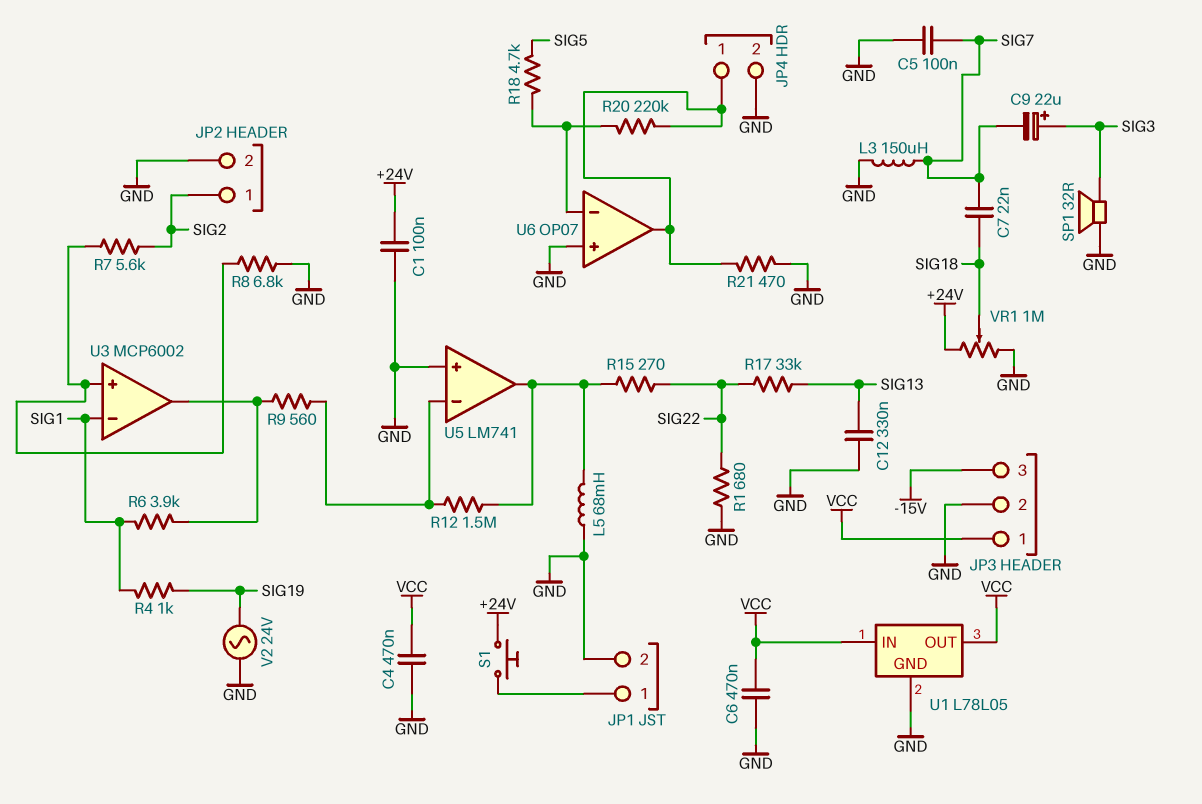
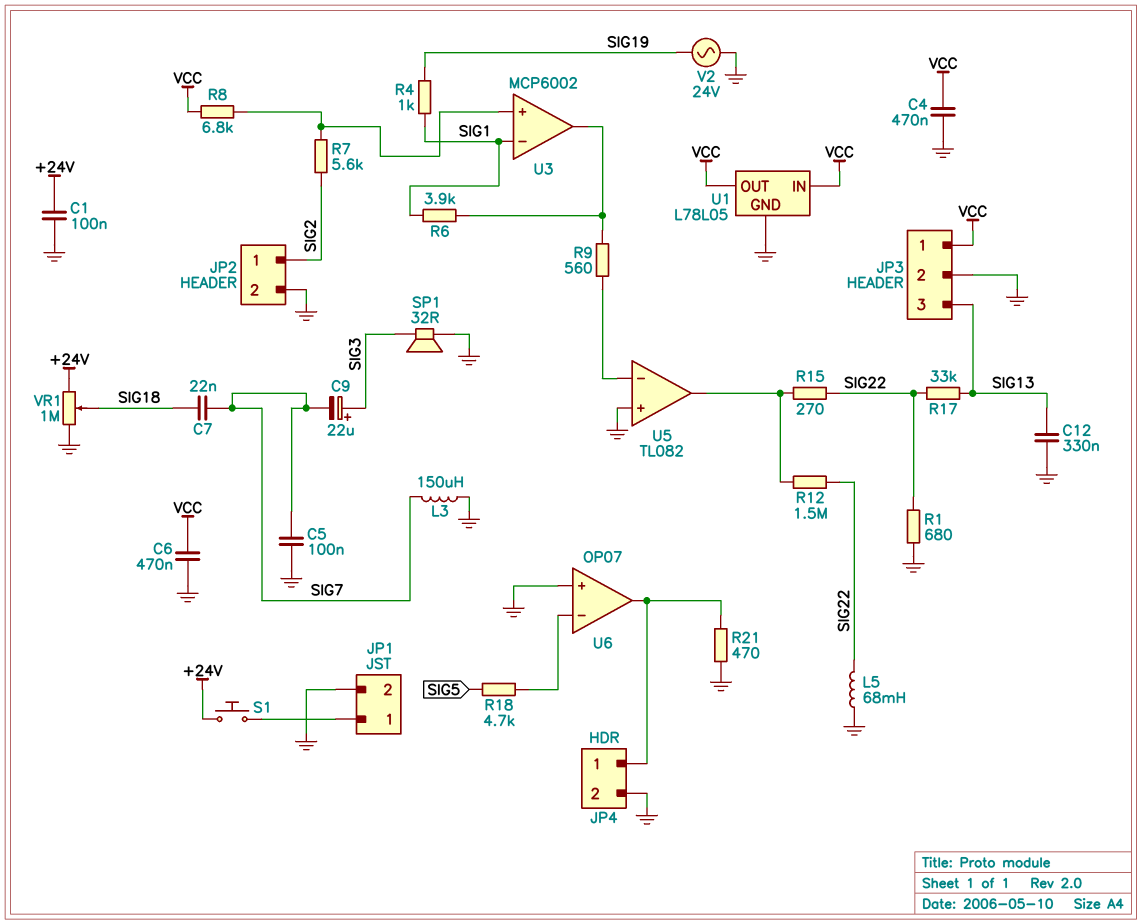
JP3 pin 3: -15V -> SIG13
L5: 68mH (GND, U5/out) -> 68mH (GND, SIG22)
R8: 6.8k (GND, U3/in+) -> 6.8k (U3/in+, VCC)
R12: 1.5M (U5/in-, U5/out) -> 1.5M (SIG22, U5/out)
R20: 220k (JP4/1, U6/in-) -> none
U5: LM741 -> TL082

